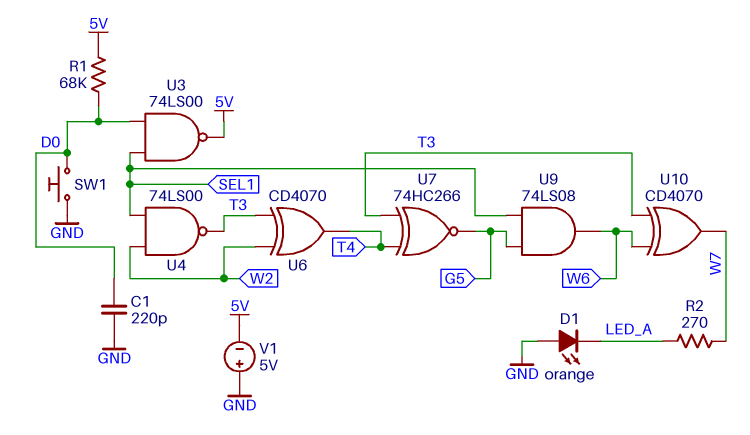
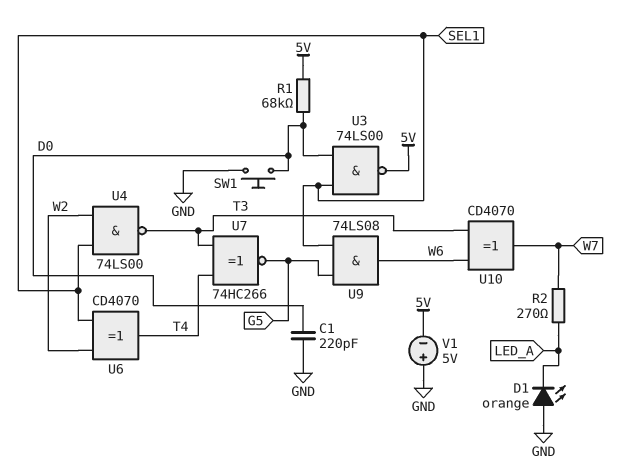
U6: XOR CD4070 (in T3, in W2, out T4) -> XOR CD4070 (in SEL1, in W2, out T4)

